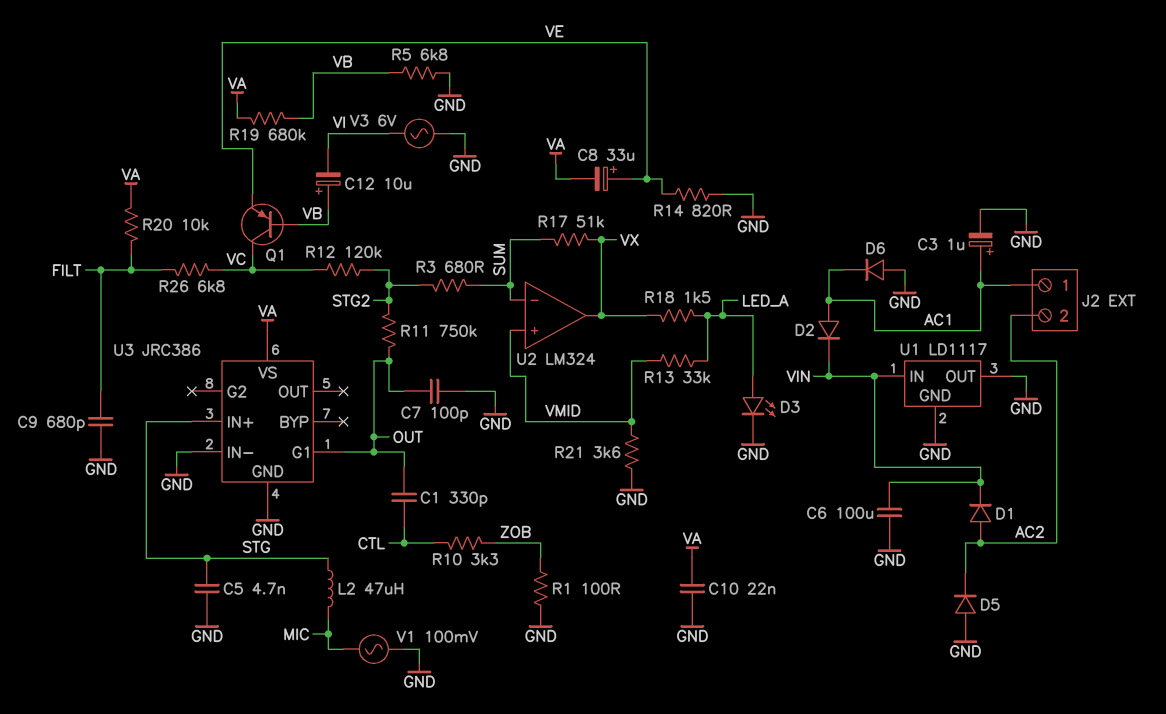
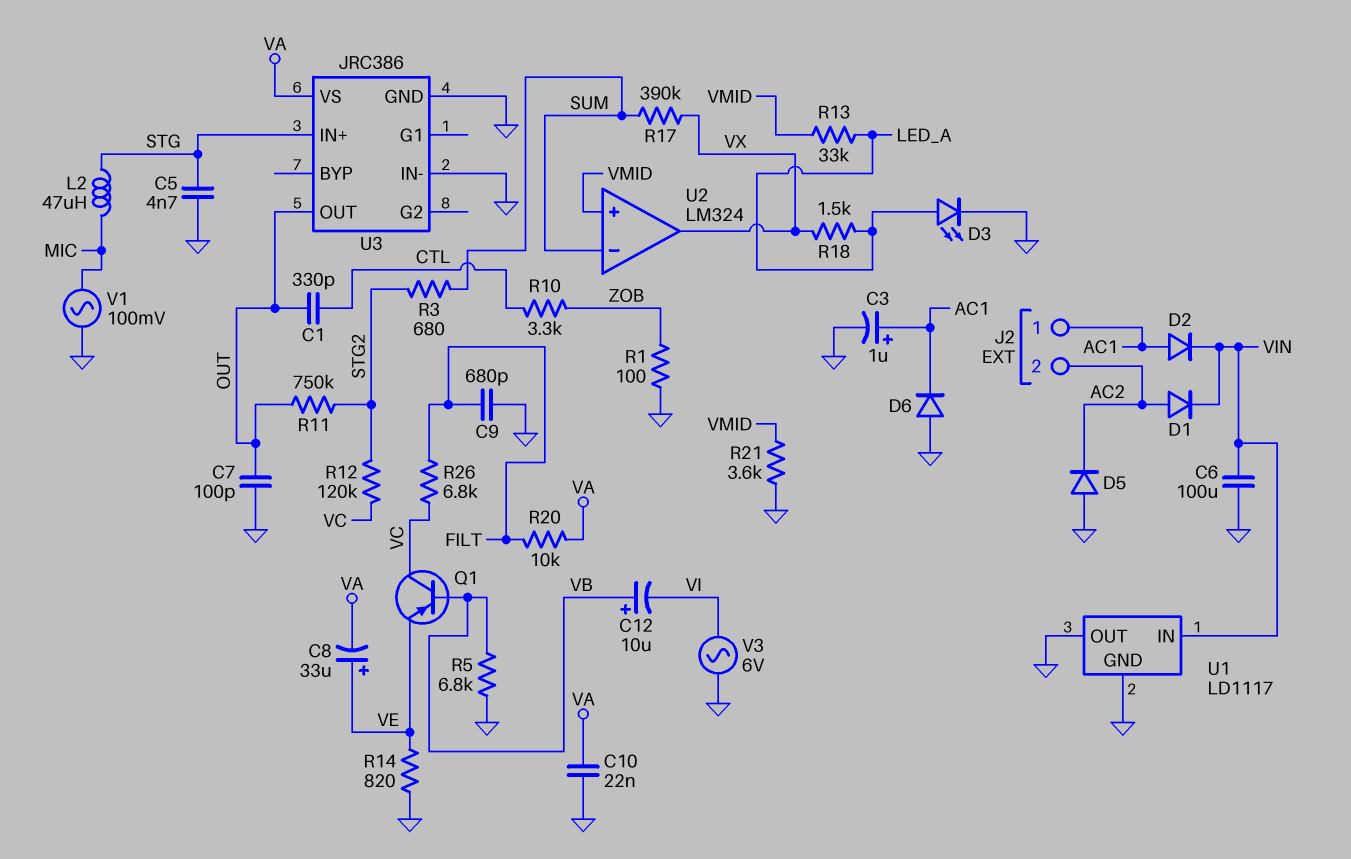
R17: 51k (SUM, VX) -> 390k (SUM, VX)
R19: 680k (VA, VB) -> none
U3 pin G1: OUT -> none
U3 pin OUT: none -> OUT

